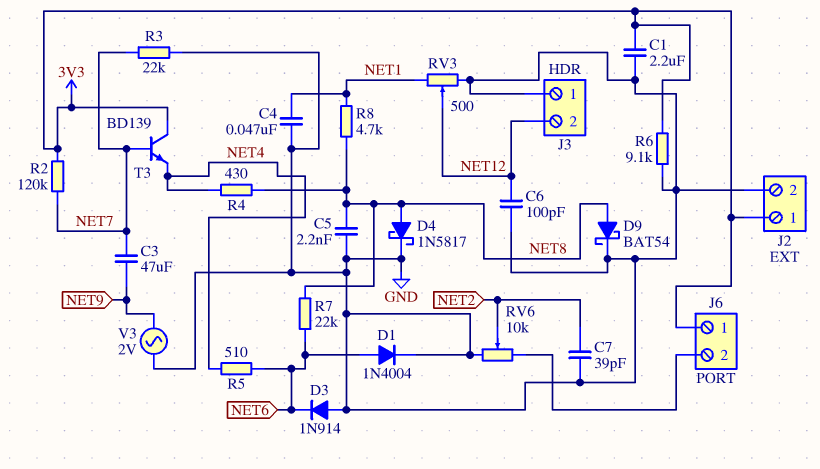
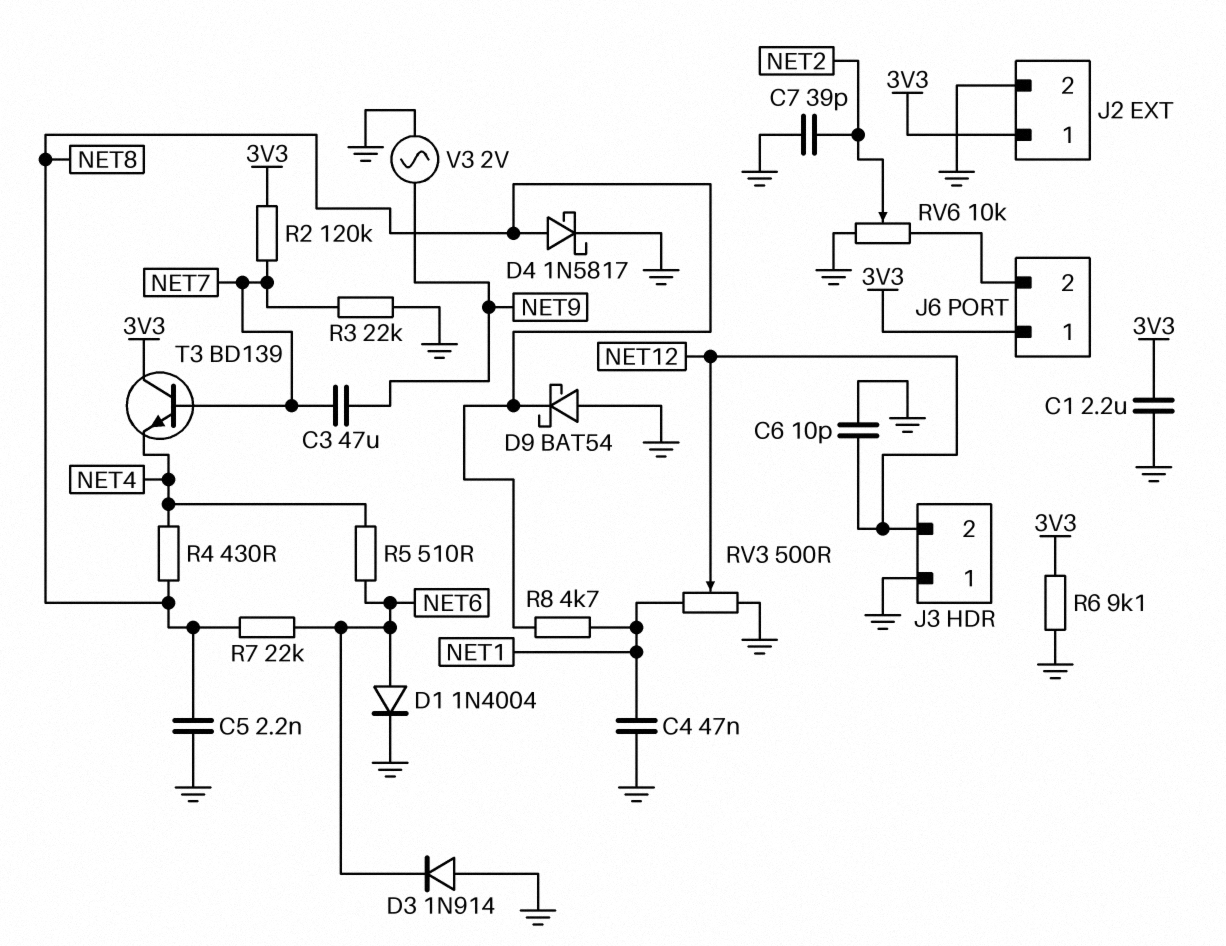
C6: 100pF (GND, NET12) -> 10pF (GND, NET12)
D9: schottky BAT54 (A NET8, K GND) -> schottky BAT54 (A GND, K NET8)

